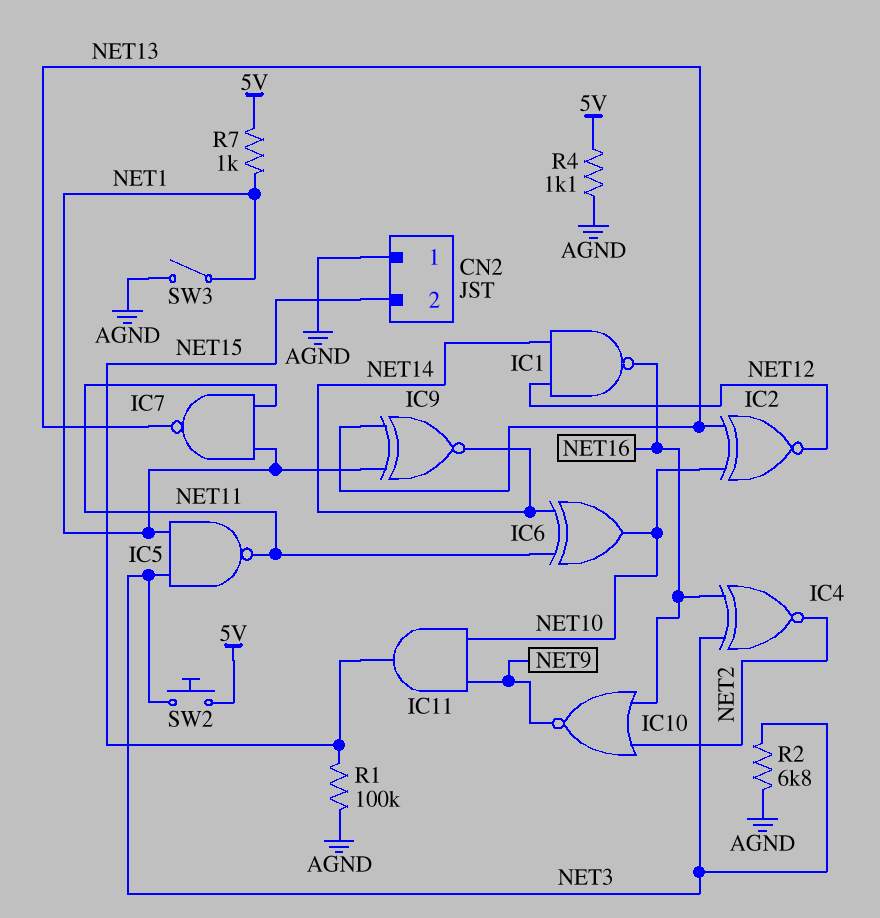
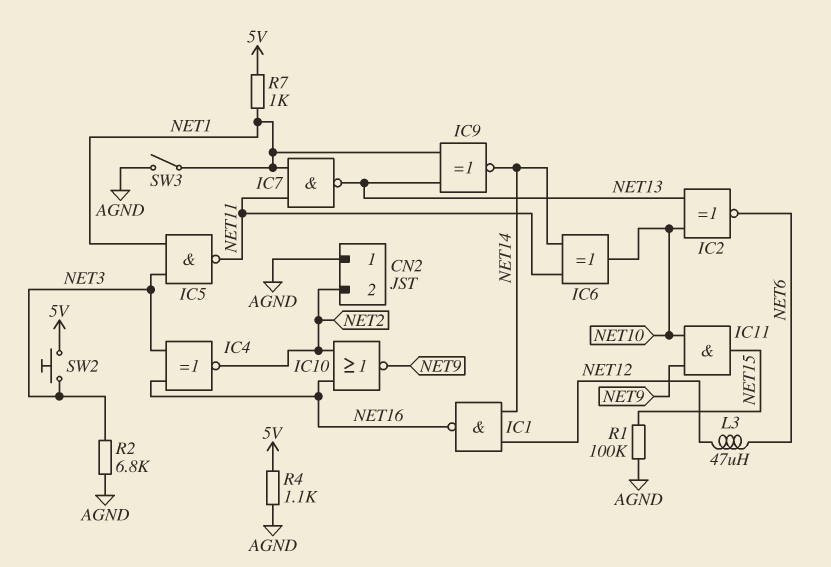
CN2 pin 2: NET15 -> NET2
IC2: XNOR (in NET10, in NET13, out NET12) -> XNOR (in NET10, in NET13, out NET6)
L3: none -> 47uH (NET6, NET12)

